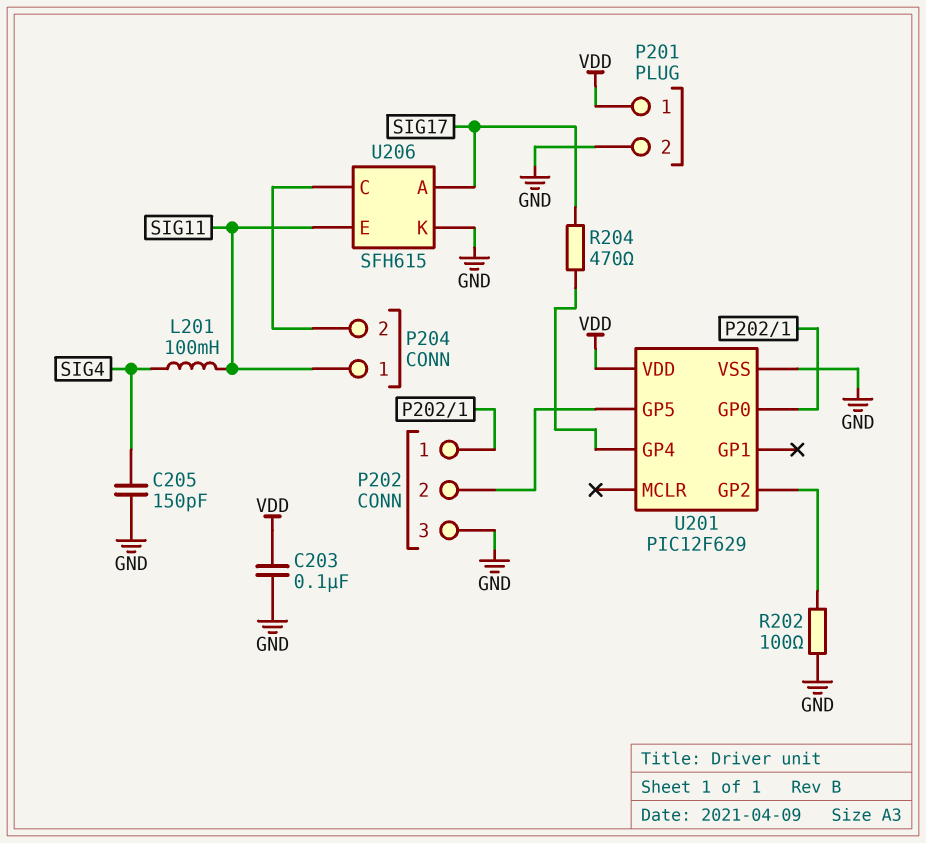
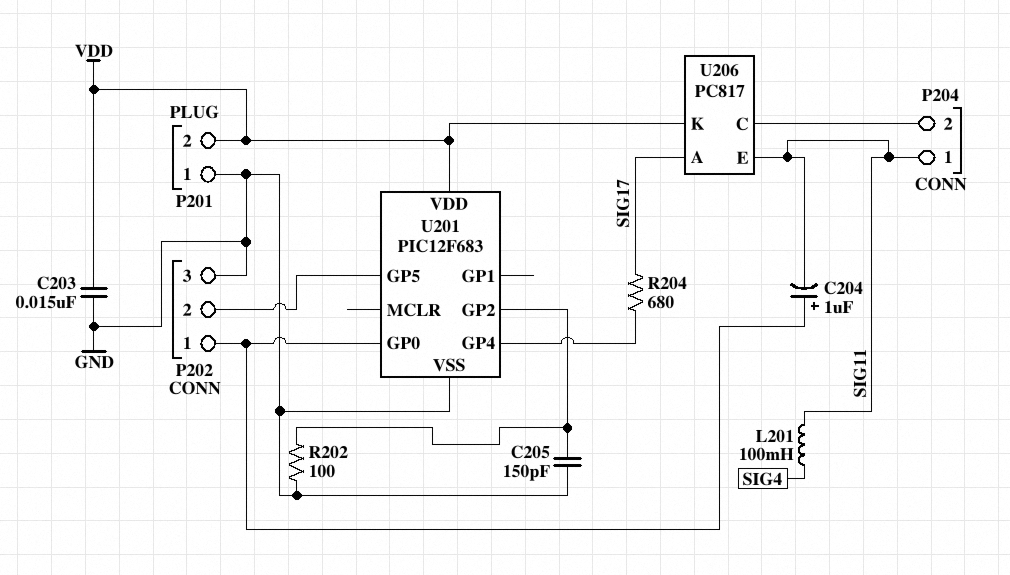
C203: 100nF (GND, VDD) -> 15nF (GND, VDD)
C204: none -> 1uF (plus P202/1, minus SIG11)
C205: 150pF (GND, SIG4) -> 150pF (GND, U201/GP2)
P201 pin 1: VDD -> GND
P201 pin 2: GND -> VDD
R204: 470 (SIG17, U201/GP4) -> 680 (SIG17, U201/GP4)
U201: PIC12F629 -> PIC12F683
U206: SFH615 -> PC817
U206 pin K: GND -> VDD

